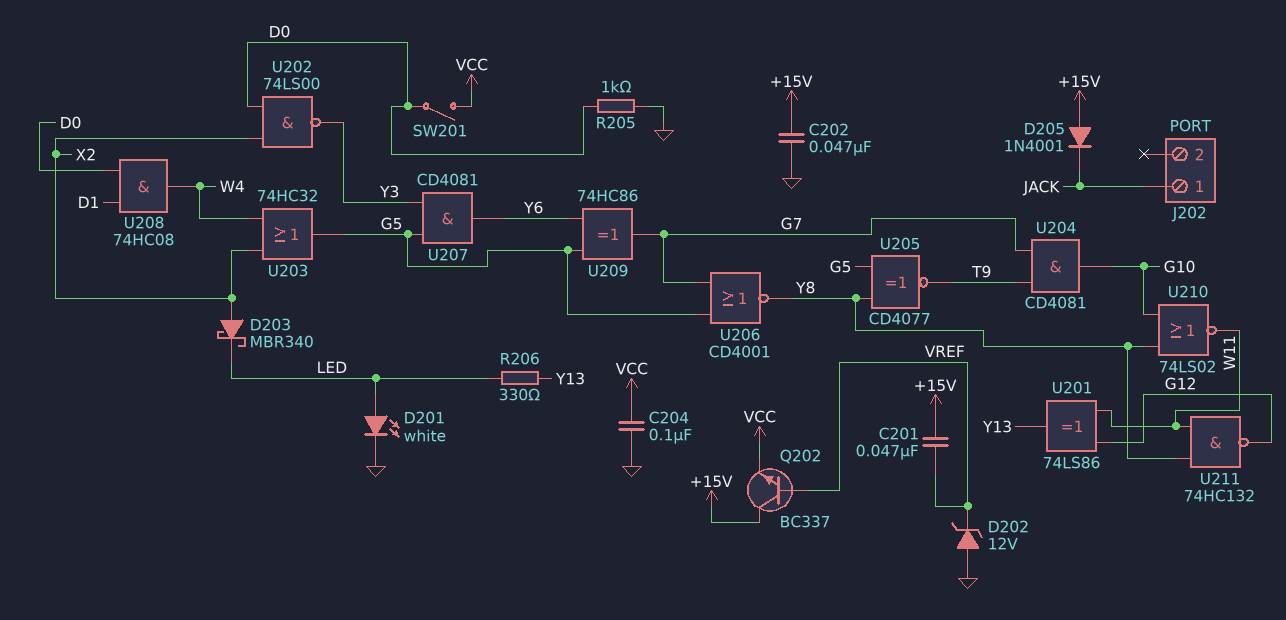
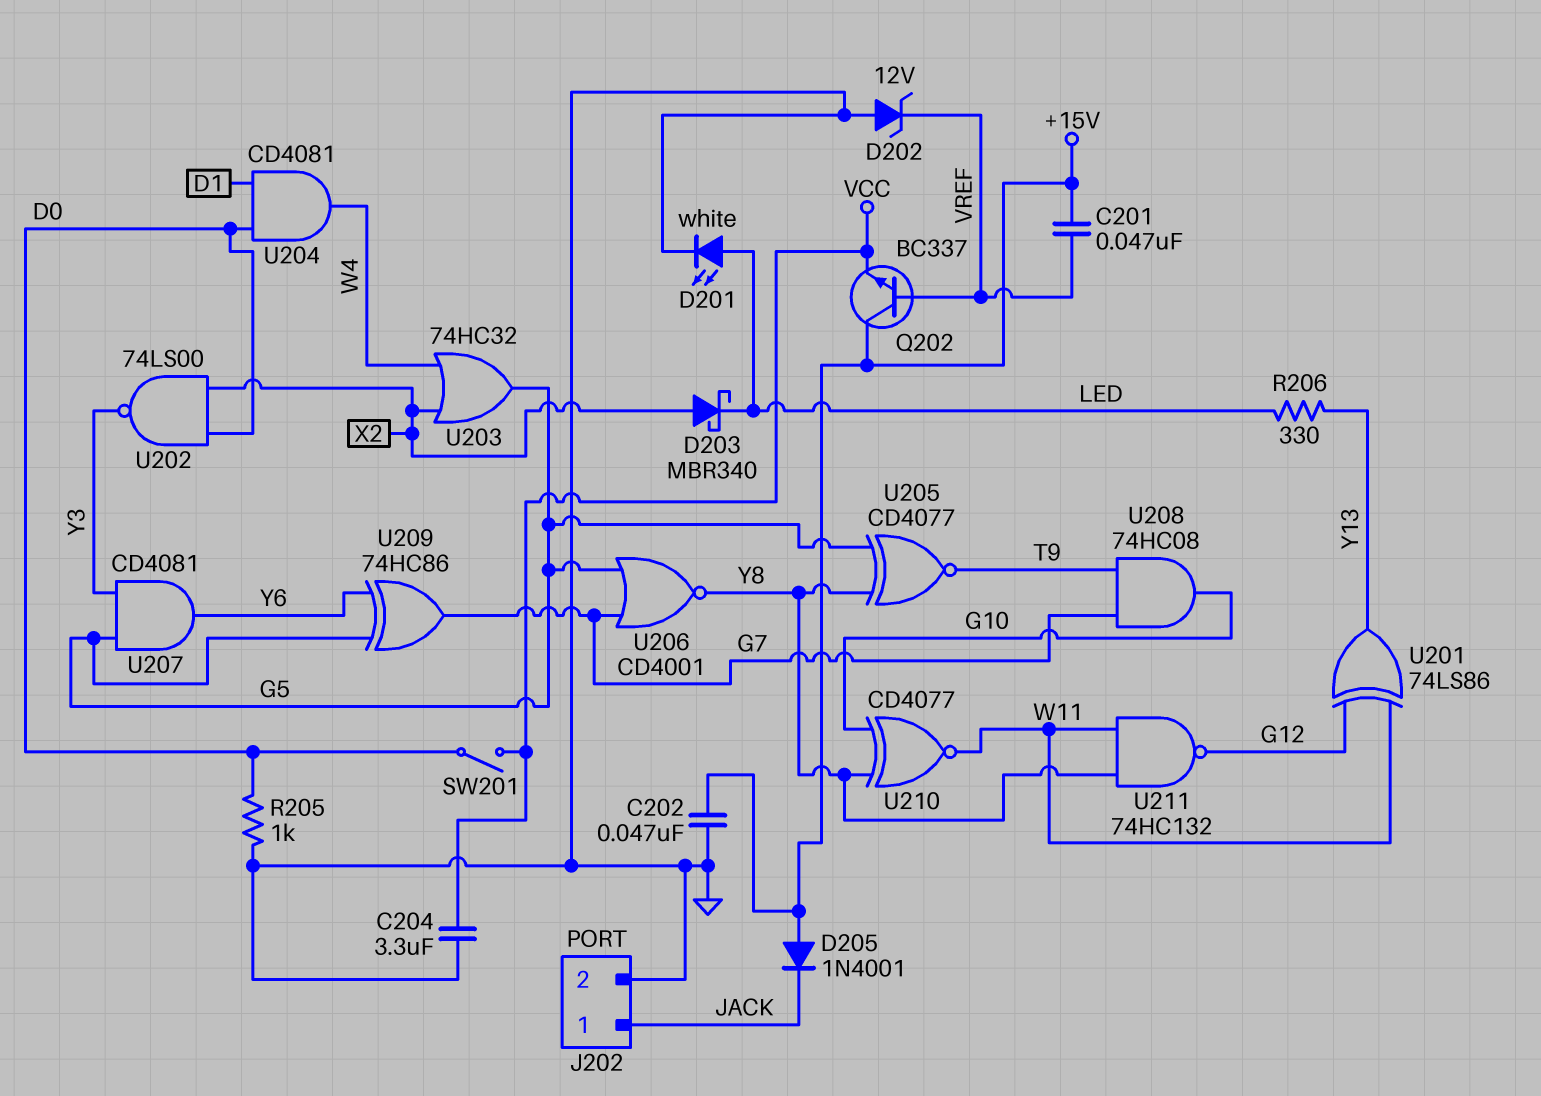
C204: 100nF (GND, VCC) -> 3.3uF (GND, VCC)
J202 pin 2: none -> GND
U204: AND CD4081 (in G7, in T9, out G10) -> AND CD4081 (in D0, in D1, out W4)
U208: AND 74HC08 (in D0, in D1, out W4) -> AND 74HC08 (in G7, in T9, out G10)
U210: NOR 74LS02 (in G10, in Y8, out W11) -> XNOR CD4077 (in G10, in Y8, out W11)

